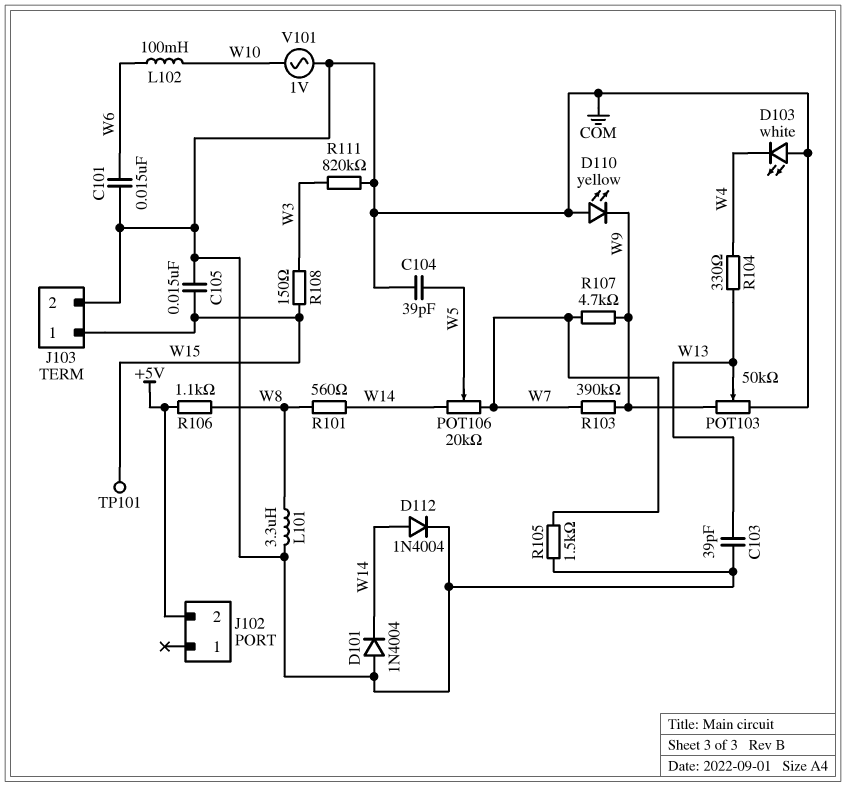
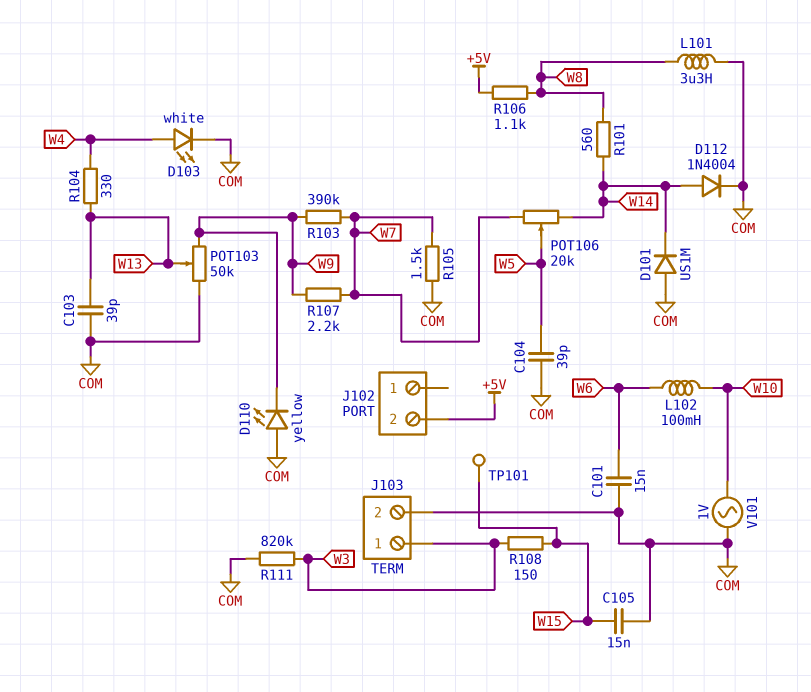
D101: diode 1N4004 (A COM, K W14) -> diode US1M (A COM, K W14)
D103: LED white (A COM, K W4) -> LED white (A W4, K COM)
J103 pin 1: W15 -> W3
R107: 4.7k (W7, W9) -> 2.2k (W7, W9)

